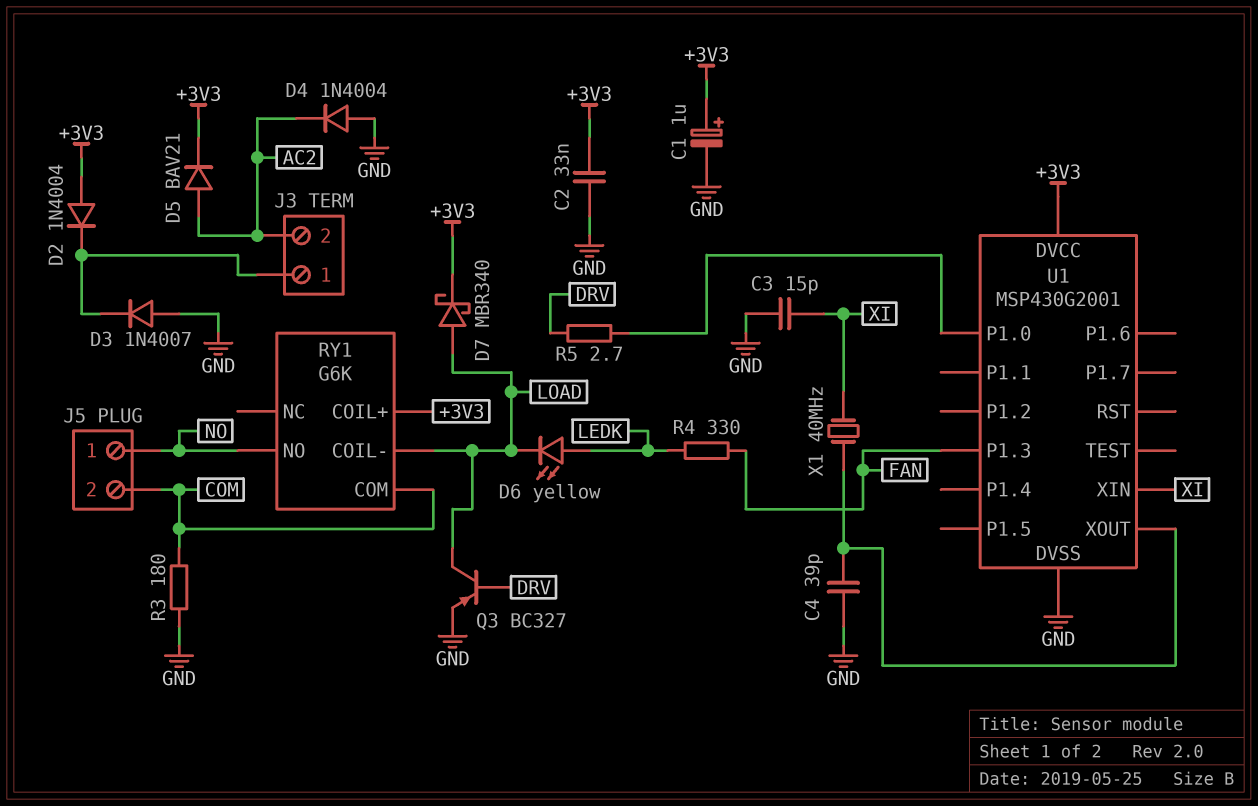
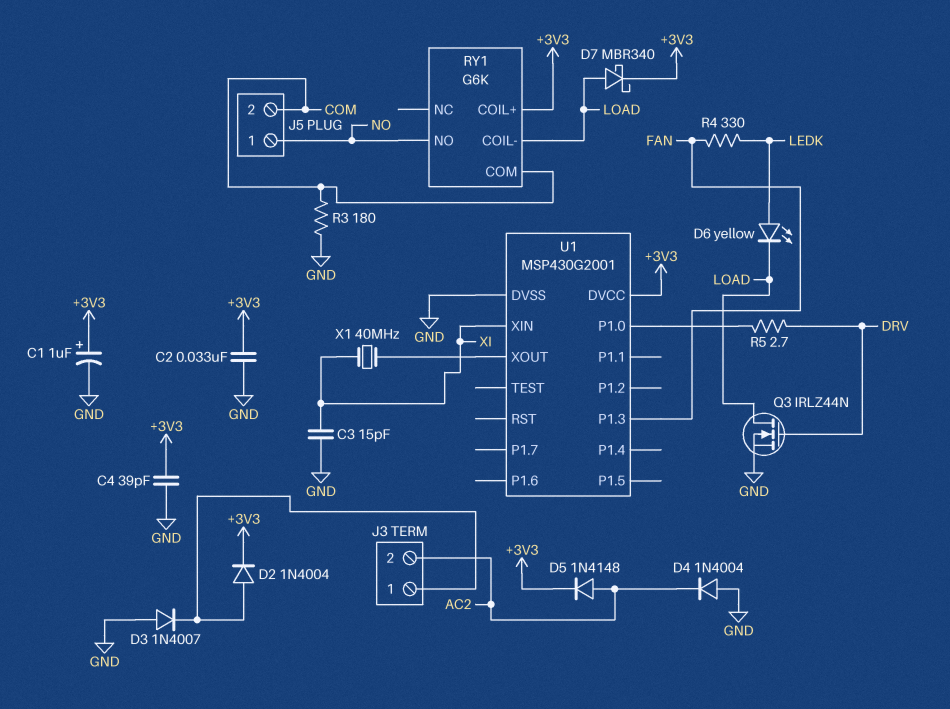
C4: 39pF (GND, U1/XOUT) -> 39pF (+3V3, GND)
D2: diode 1N4004 (A +3V3, K J3/1) -> diode 1N4004 (A J3/1, K +3V3)
D5: diode BAV21 (A AC2, K +3V3) -> diode 1N4148 (A AC2, K +3V3)
Q3: PNP BC327 (B DRV, C LOAD, E GND) -> NMOS IRLZ44N (G DRV, D LOAD, S GND)

